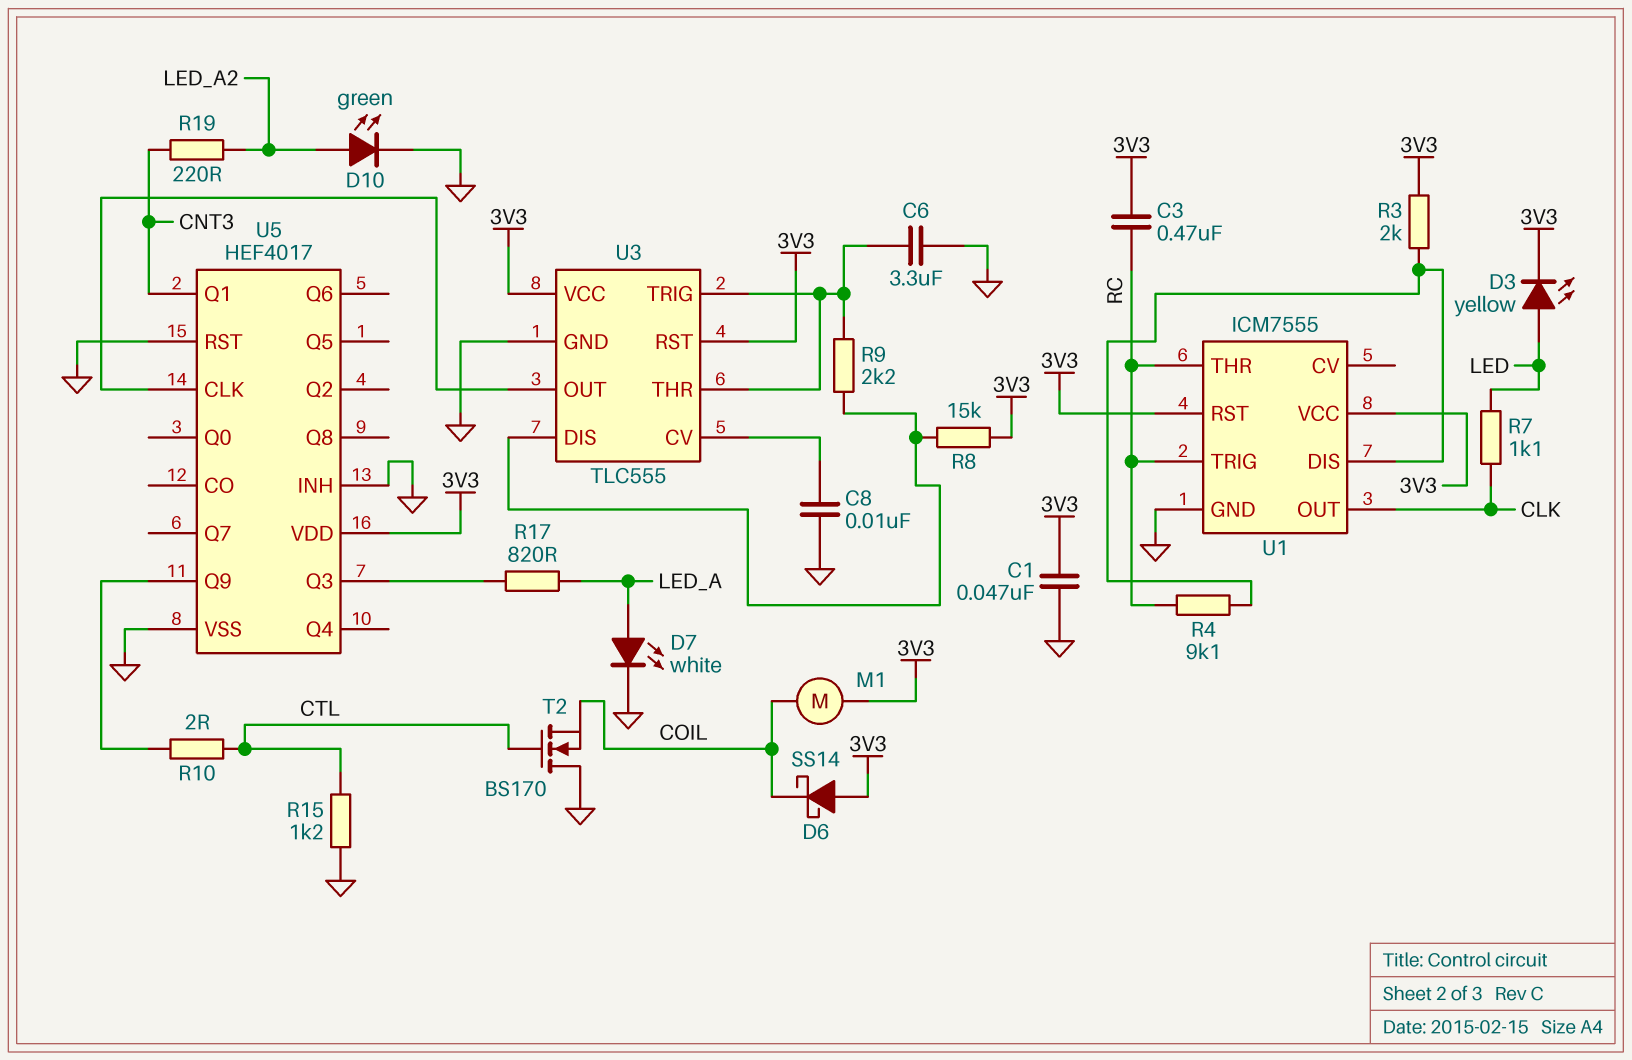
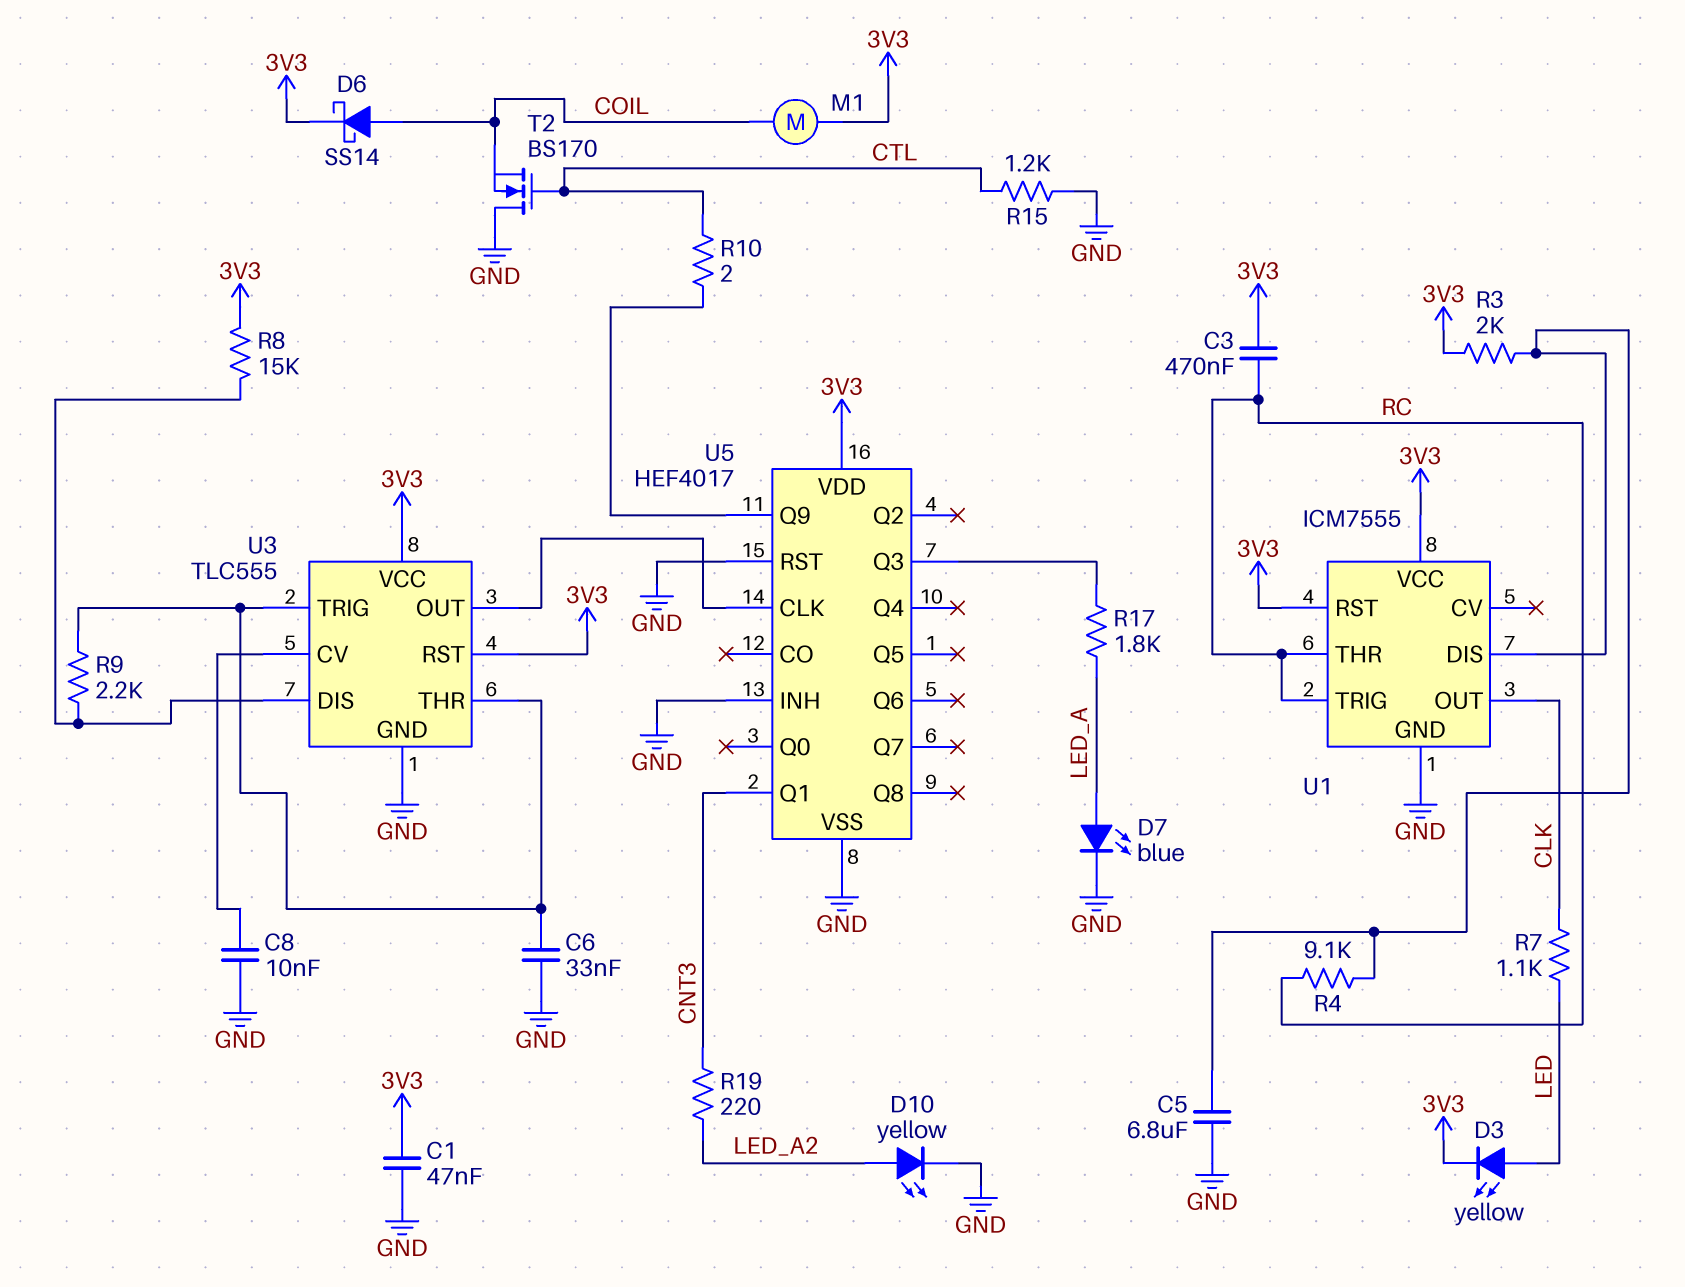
C5: none -> 6.8uF (GND, U1/DIS)
C6: 3.3uF (GND, U3/THR) -> 33nF (GND, U3/THR)
D6: schottky SS14 (A 3V3, K COIL) -> schottky SS14 (A COIL, K 3V3)
D7: LED white (A LED_A, K GND) -> LED blue (A LED_A, K GND)
D10: LED green (A LED_A2, K GND) -> LED yellow (A LED_A2, K GND)
R17: 820 (LED_A, U5/Q3) -> 1.8k (LED_A, U5/Q3)

